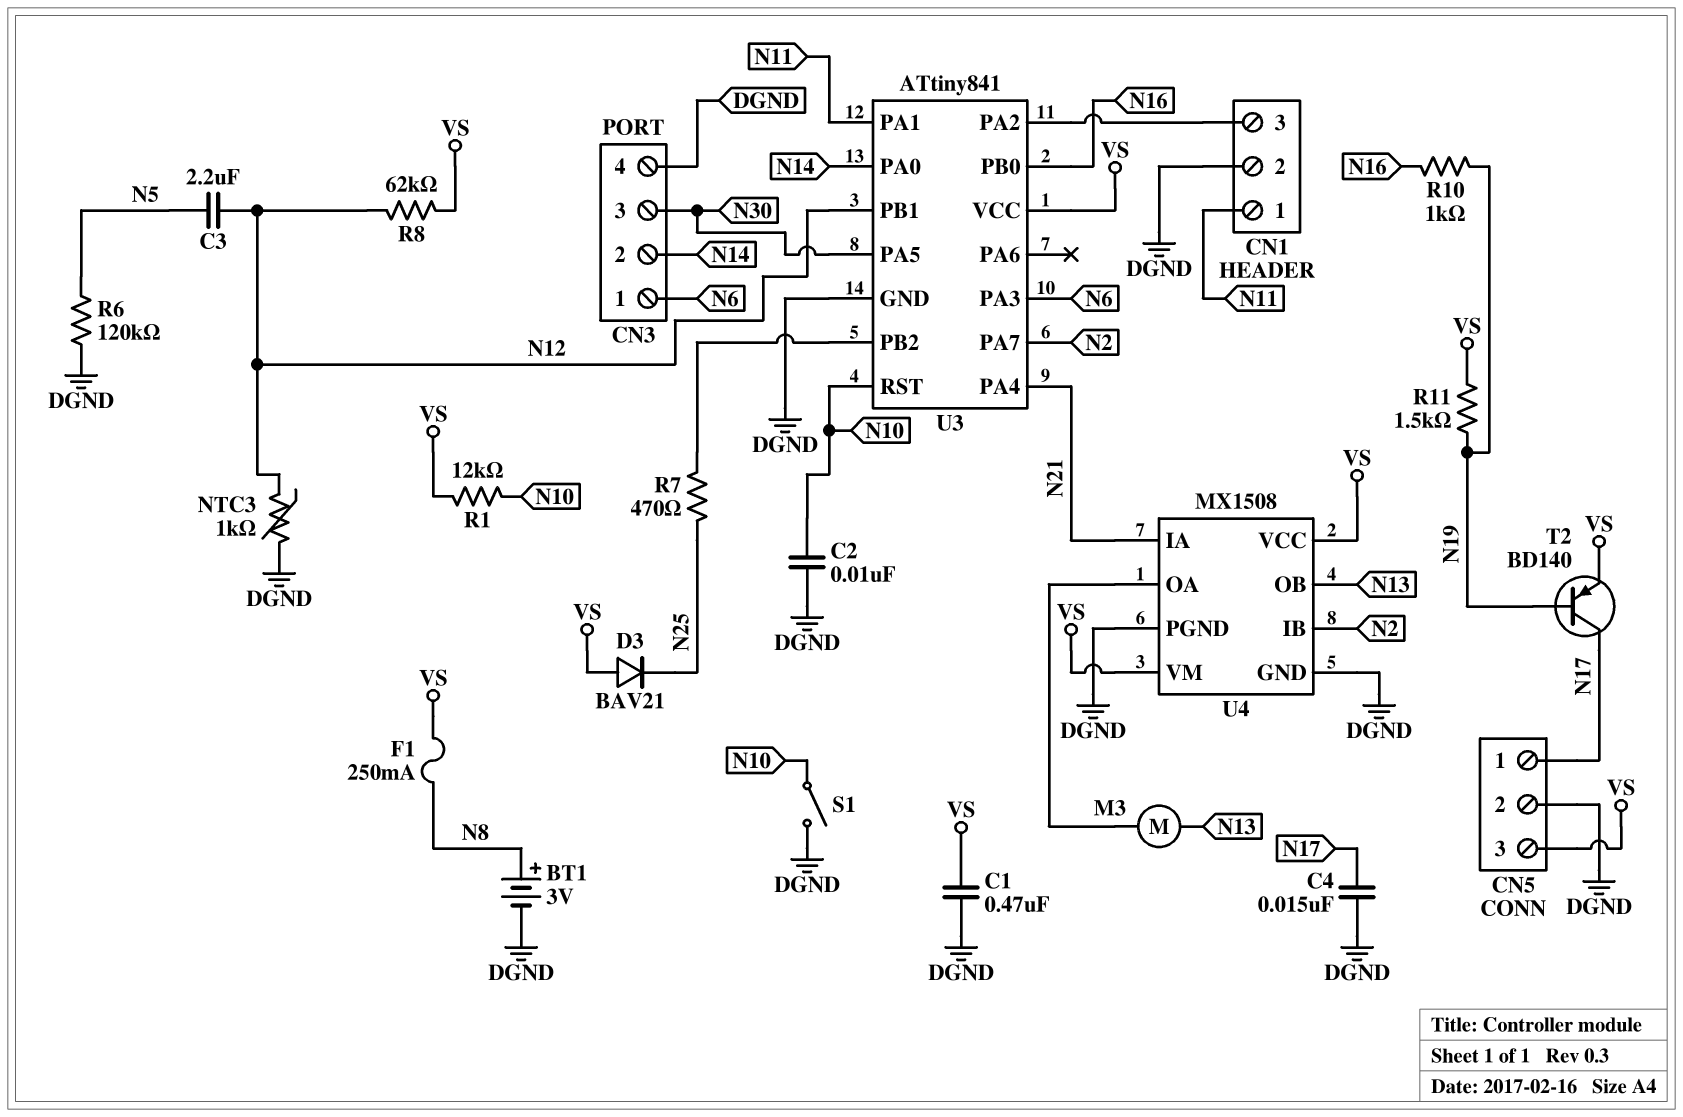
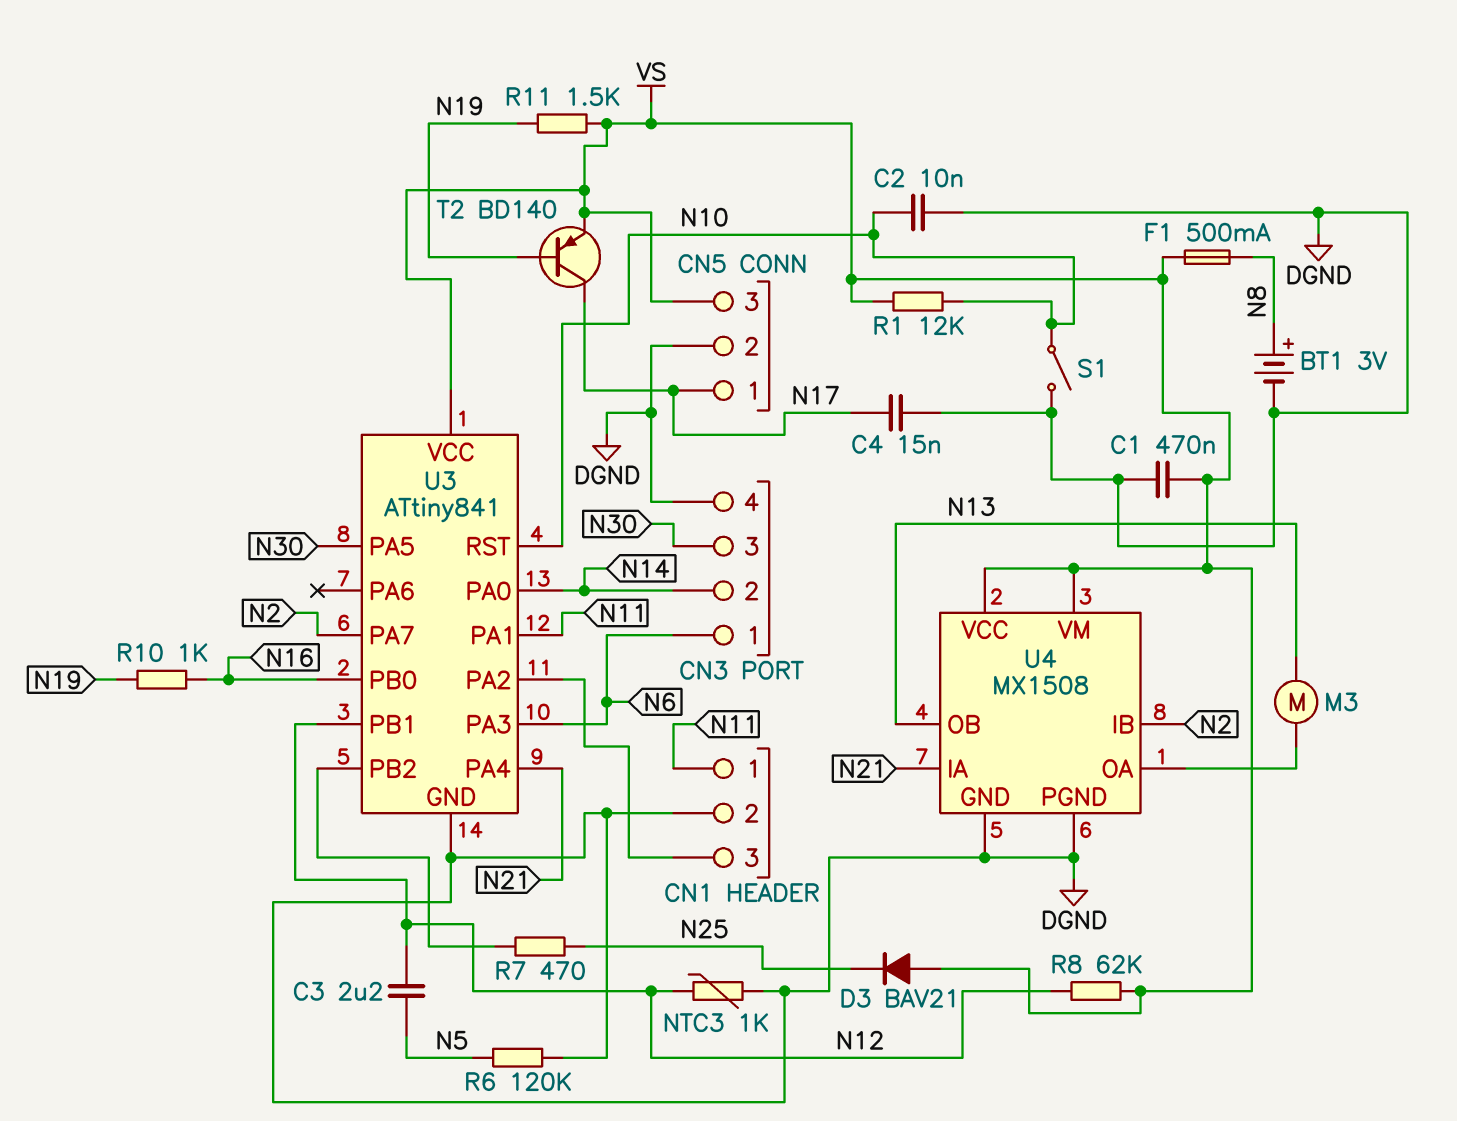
F1: 250mA (N8, VS) -> 500mA (N8, VS)

